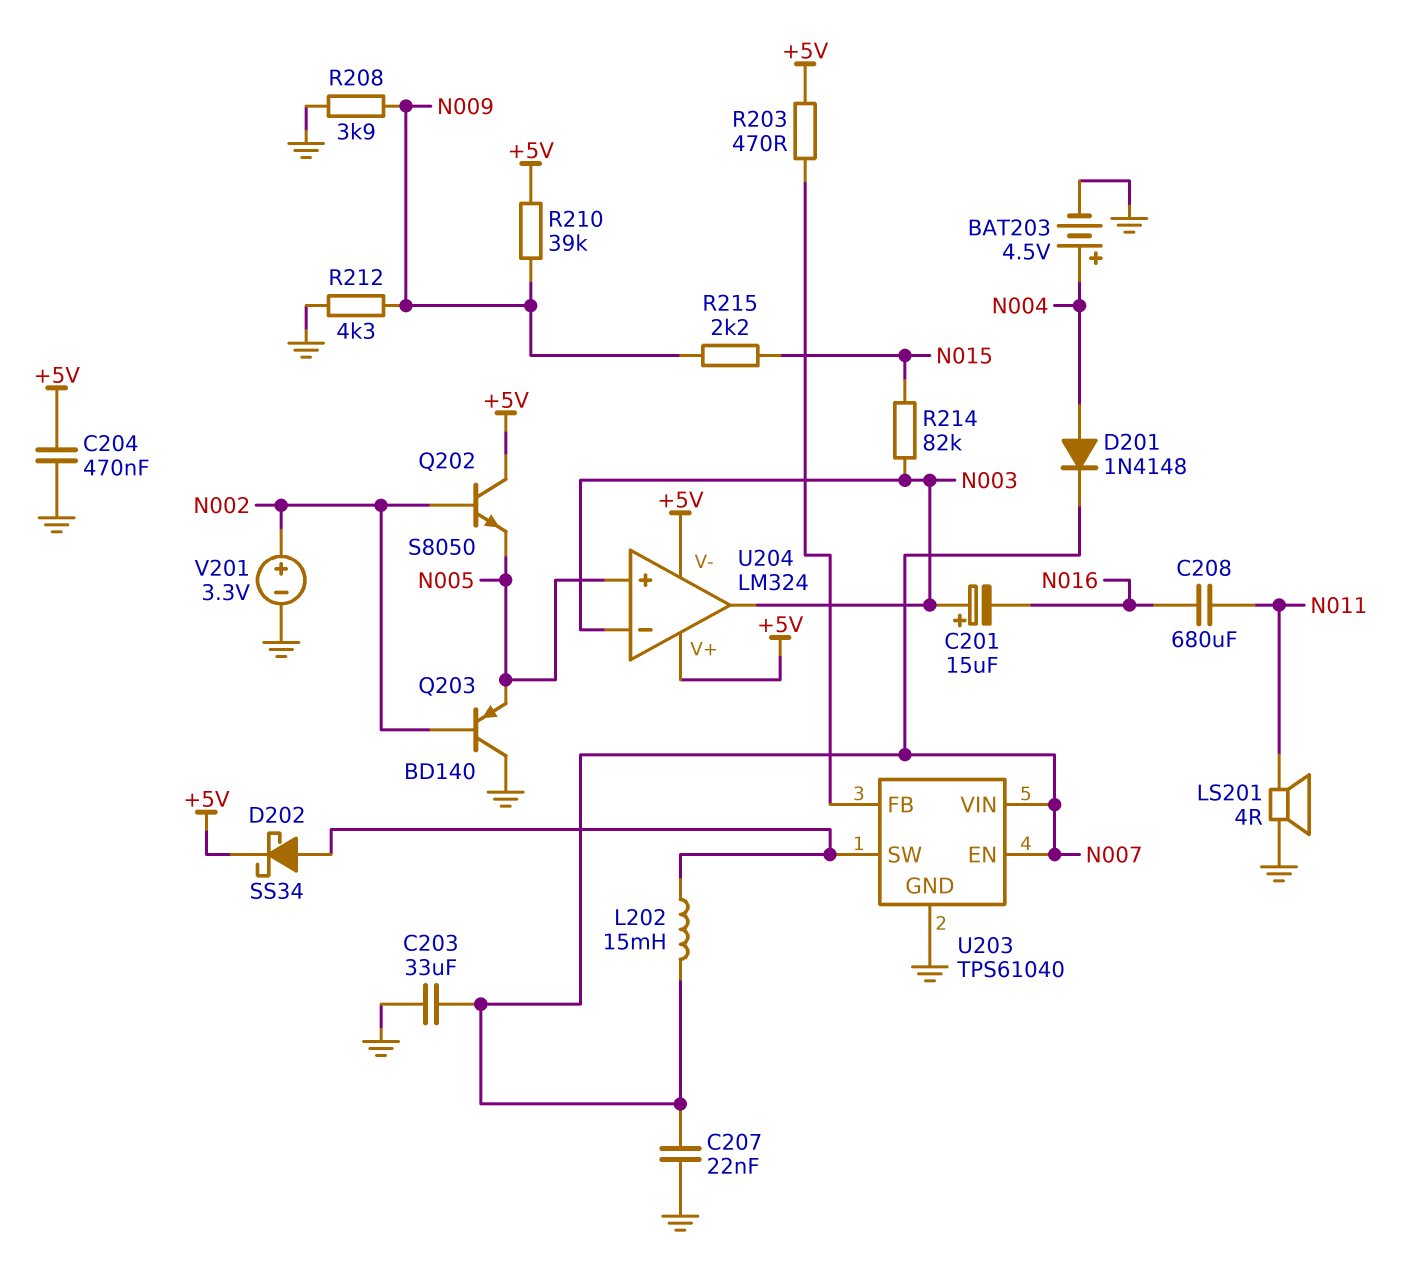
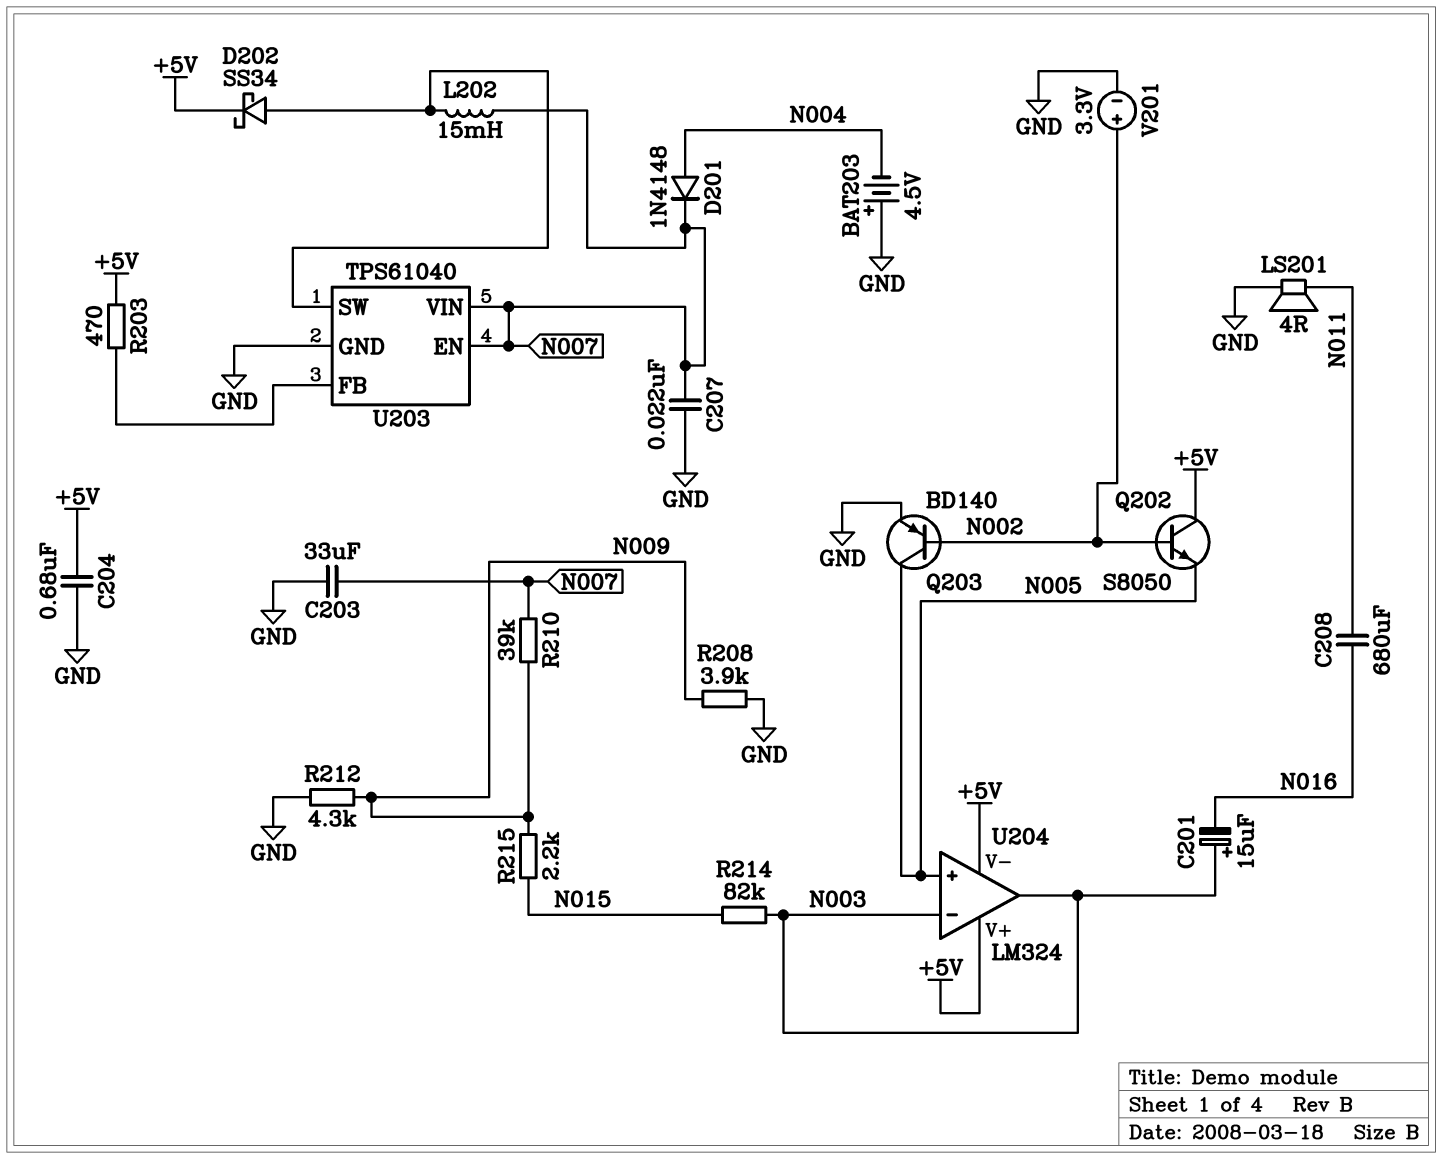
BAT203: 4.5V (plus N004, minus GND) -> 4.5V (plus GND, minus N004)
C204: 470nF (+5V, GND) -> 680nF (+5V, GND)
Q203: PNP BD140 (B N002, C GND, E N005) -> PNP BD140 (B N002, C N005, E GND)
R210: 39k (+5V, N009) -> 39k (N007, N009)

